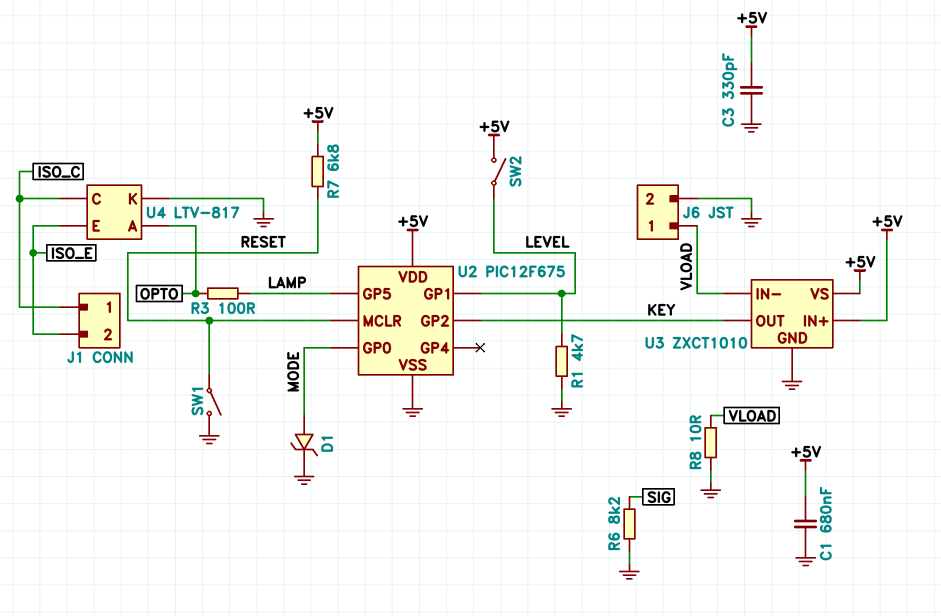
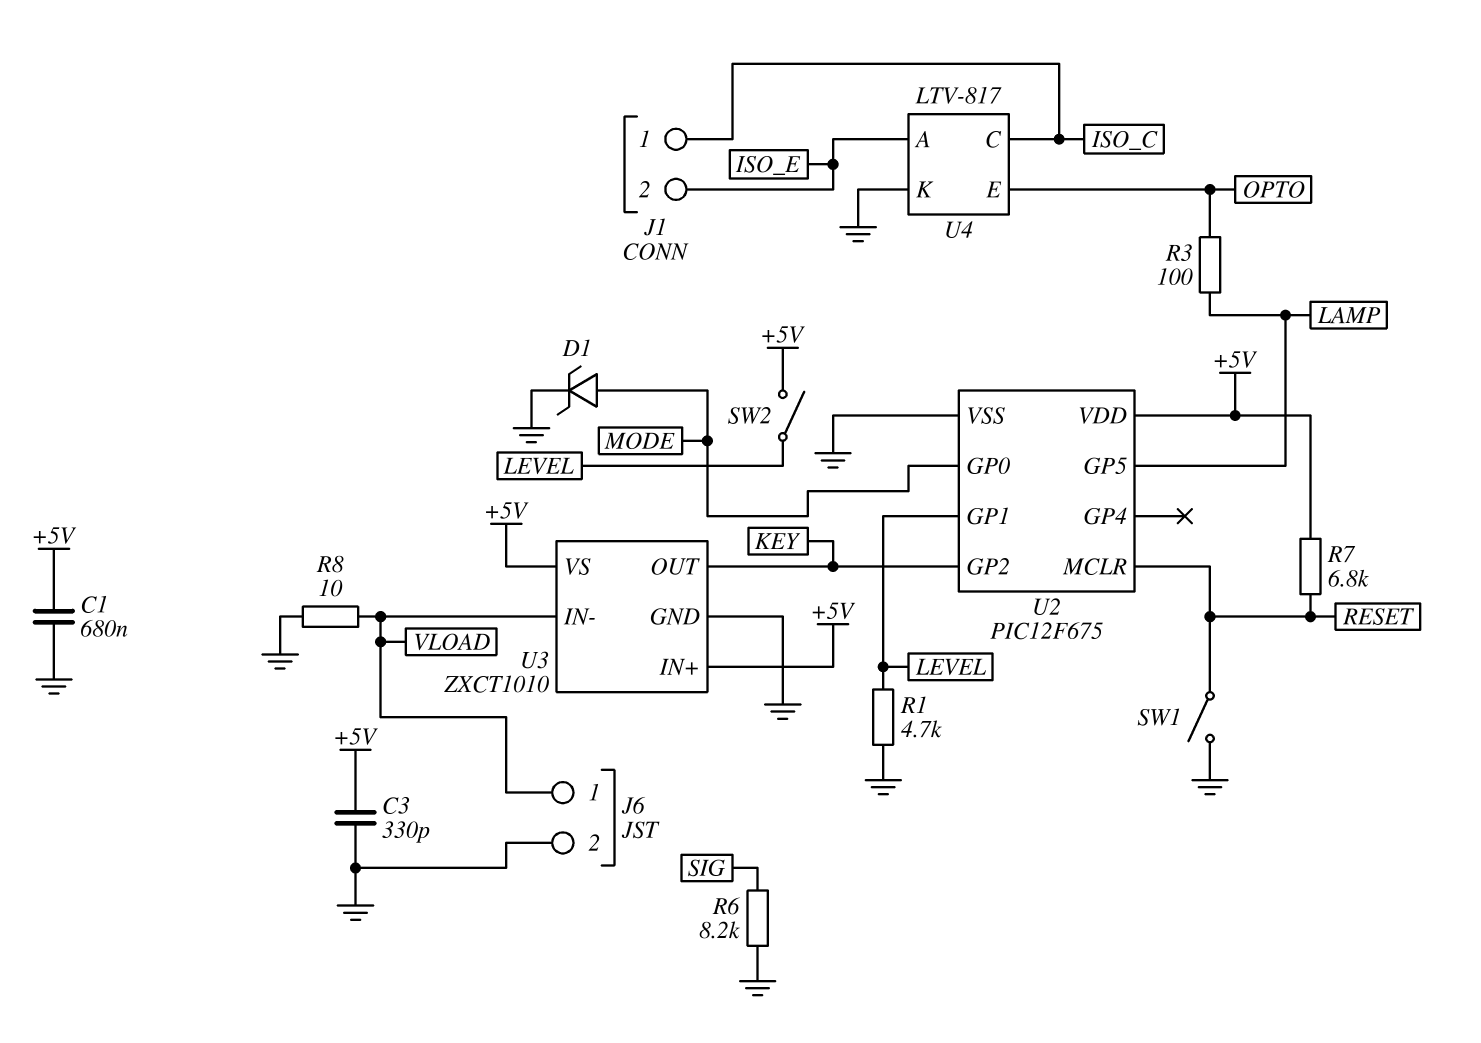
U4 pin A: OPTO -> ISO_E
U4 pin E: ISO_E -> OPTO

